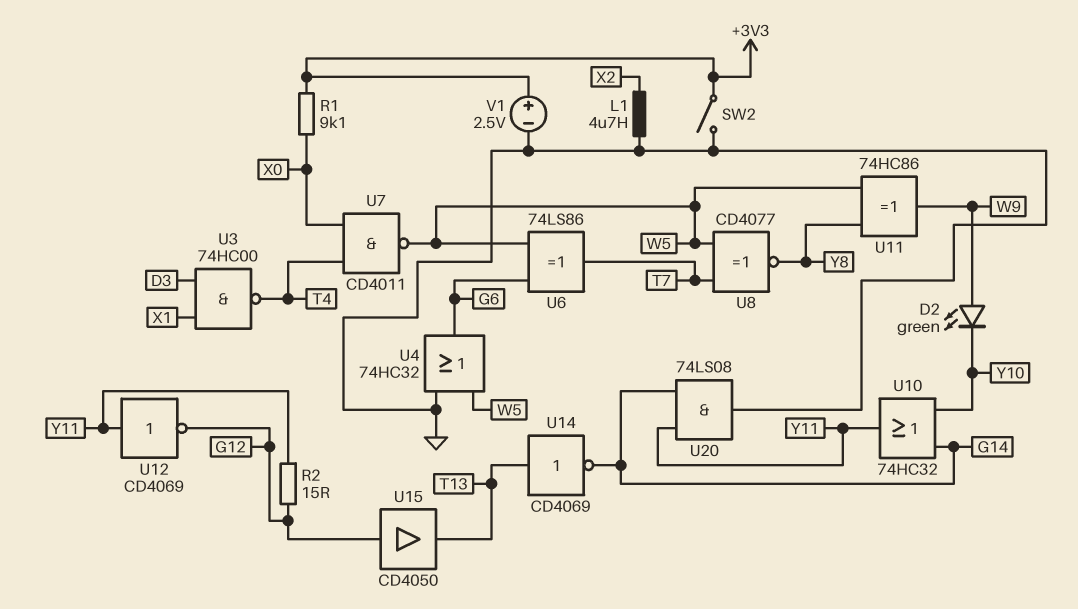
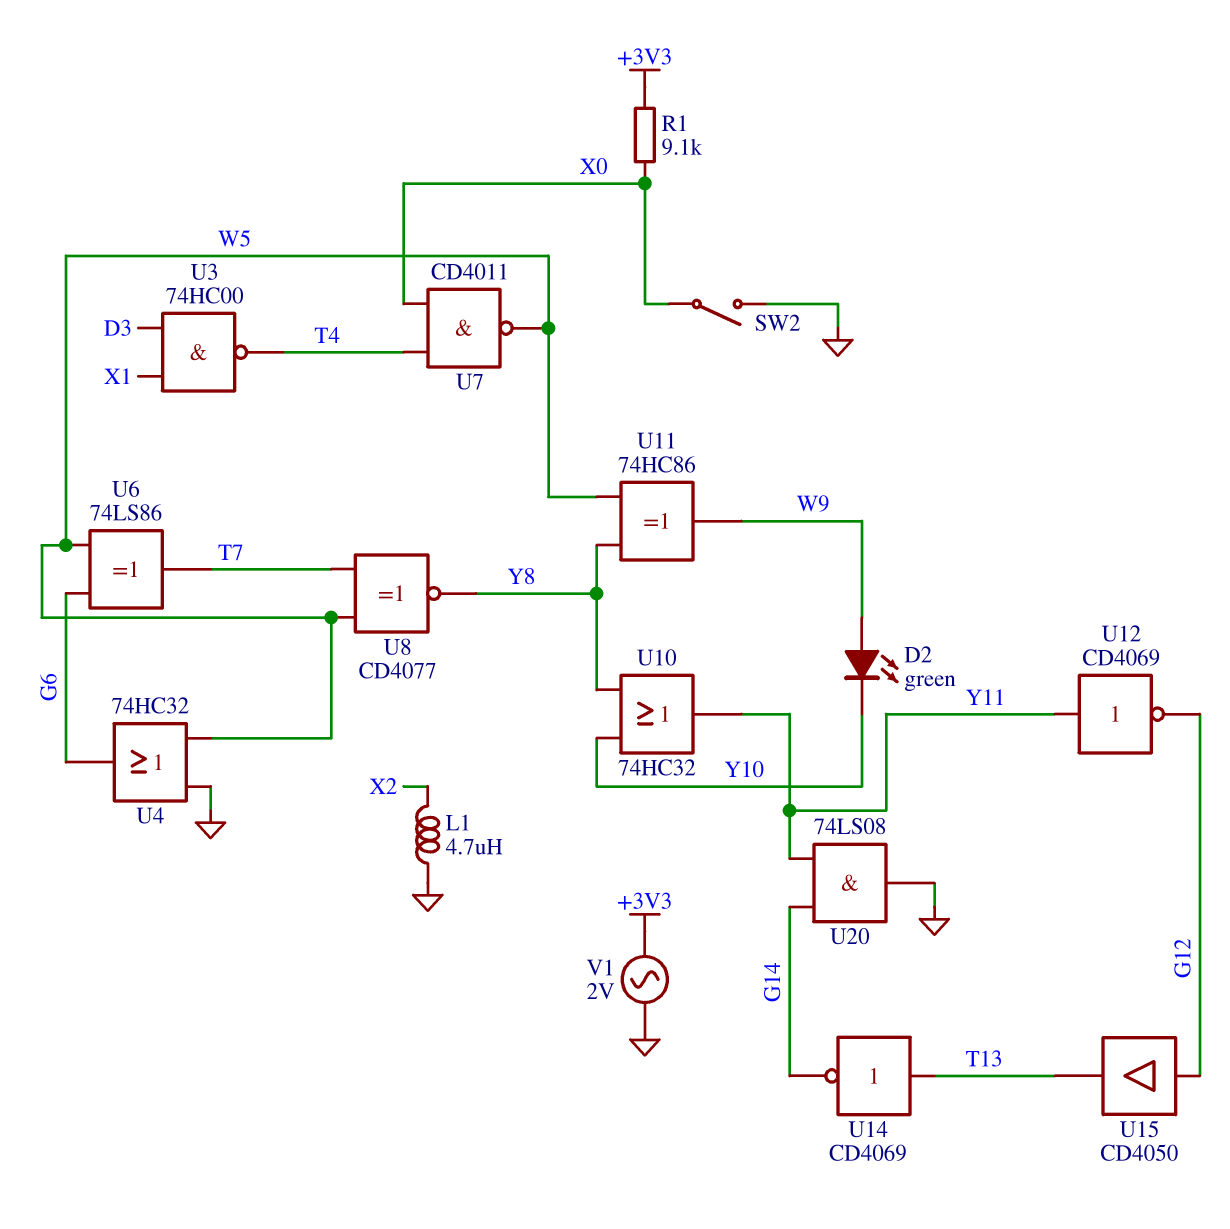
R2: 15 (G12, Y11) -> none
SW2: switch (+3V3, GND) -> switch (GND, X0)
U10: OR 74HC32 (in G14, in Y10, out Y11) -> OR 74HC32 (in Y8, in Y10, out Y11)
V1: 2.5V (plus +3V3, minus GND) -> AC 2V (+3V3, GND)

